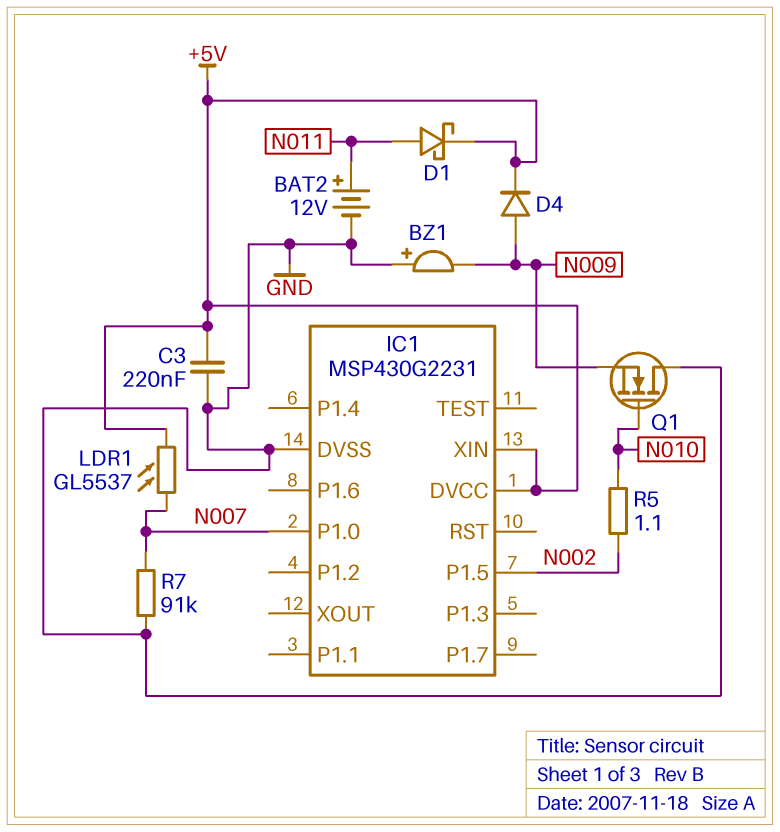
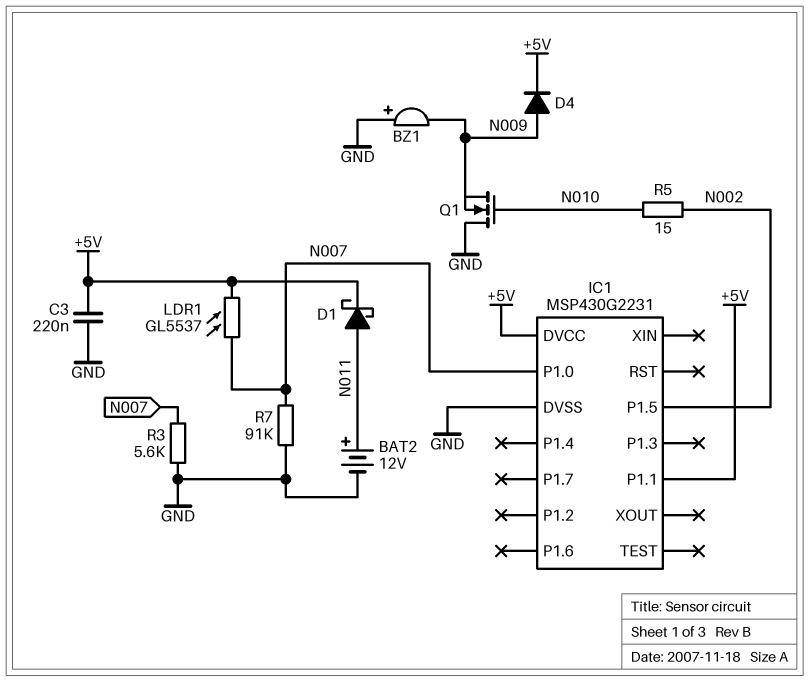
IC1 pin P1.1: none -> +5V
IC1 pin XIN: +5V -> none
R3: none -> 5.6k (GND, N007)
R5: 1.1 (N002, N010) -> 15 (N002, N010)

